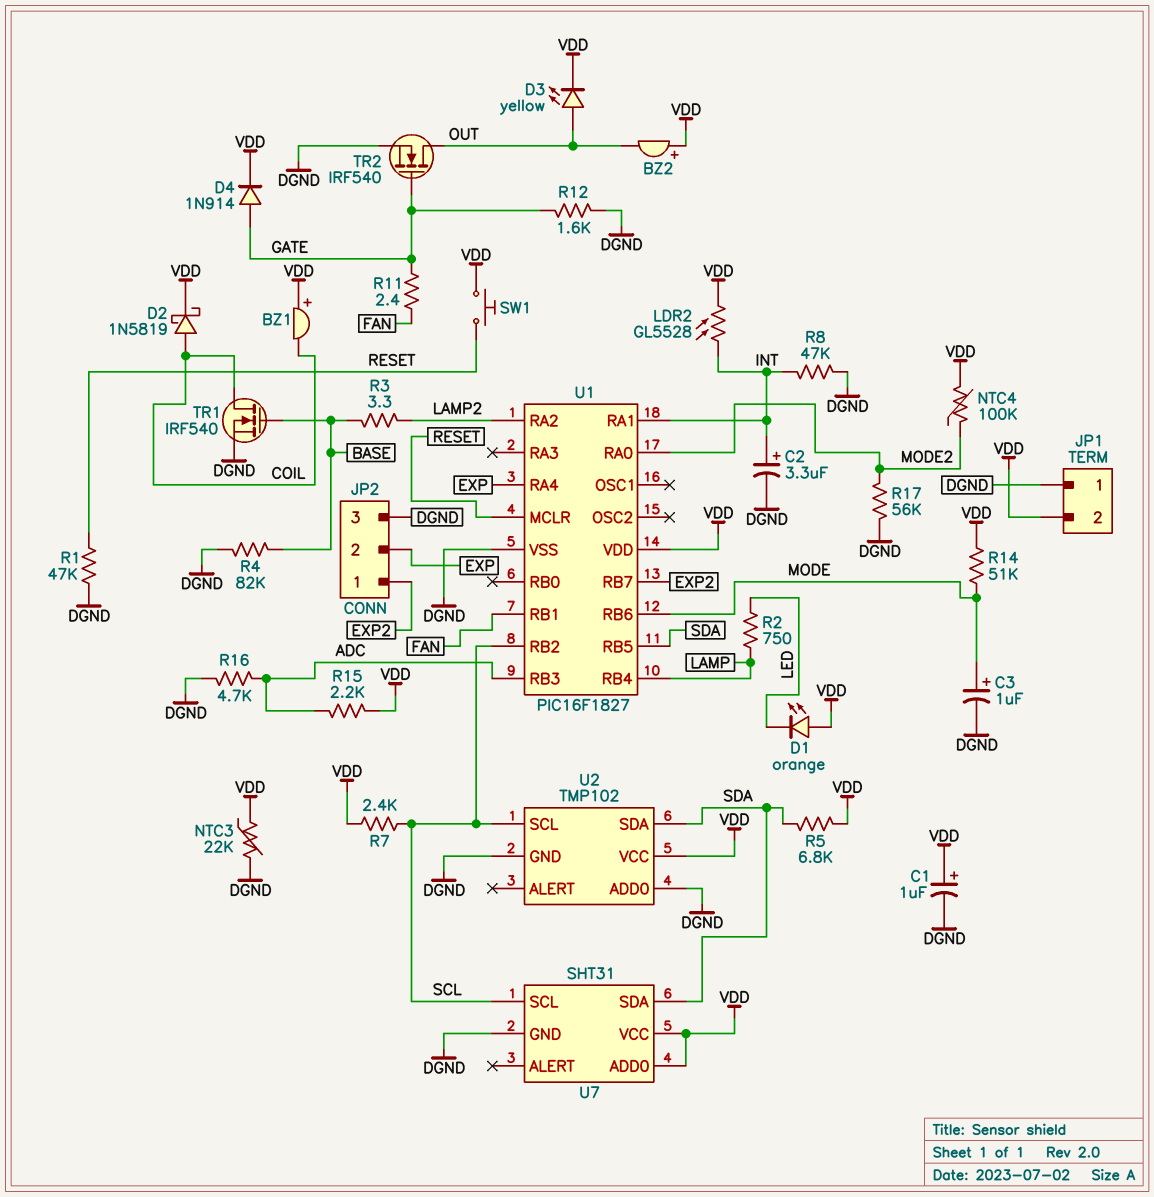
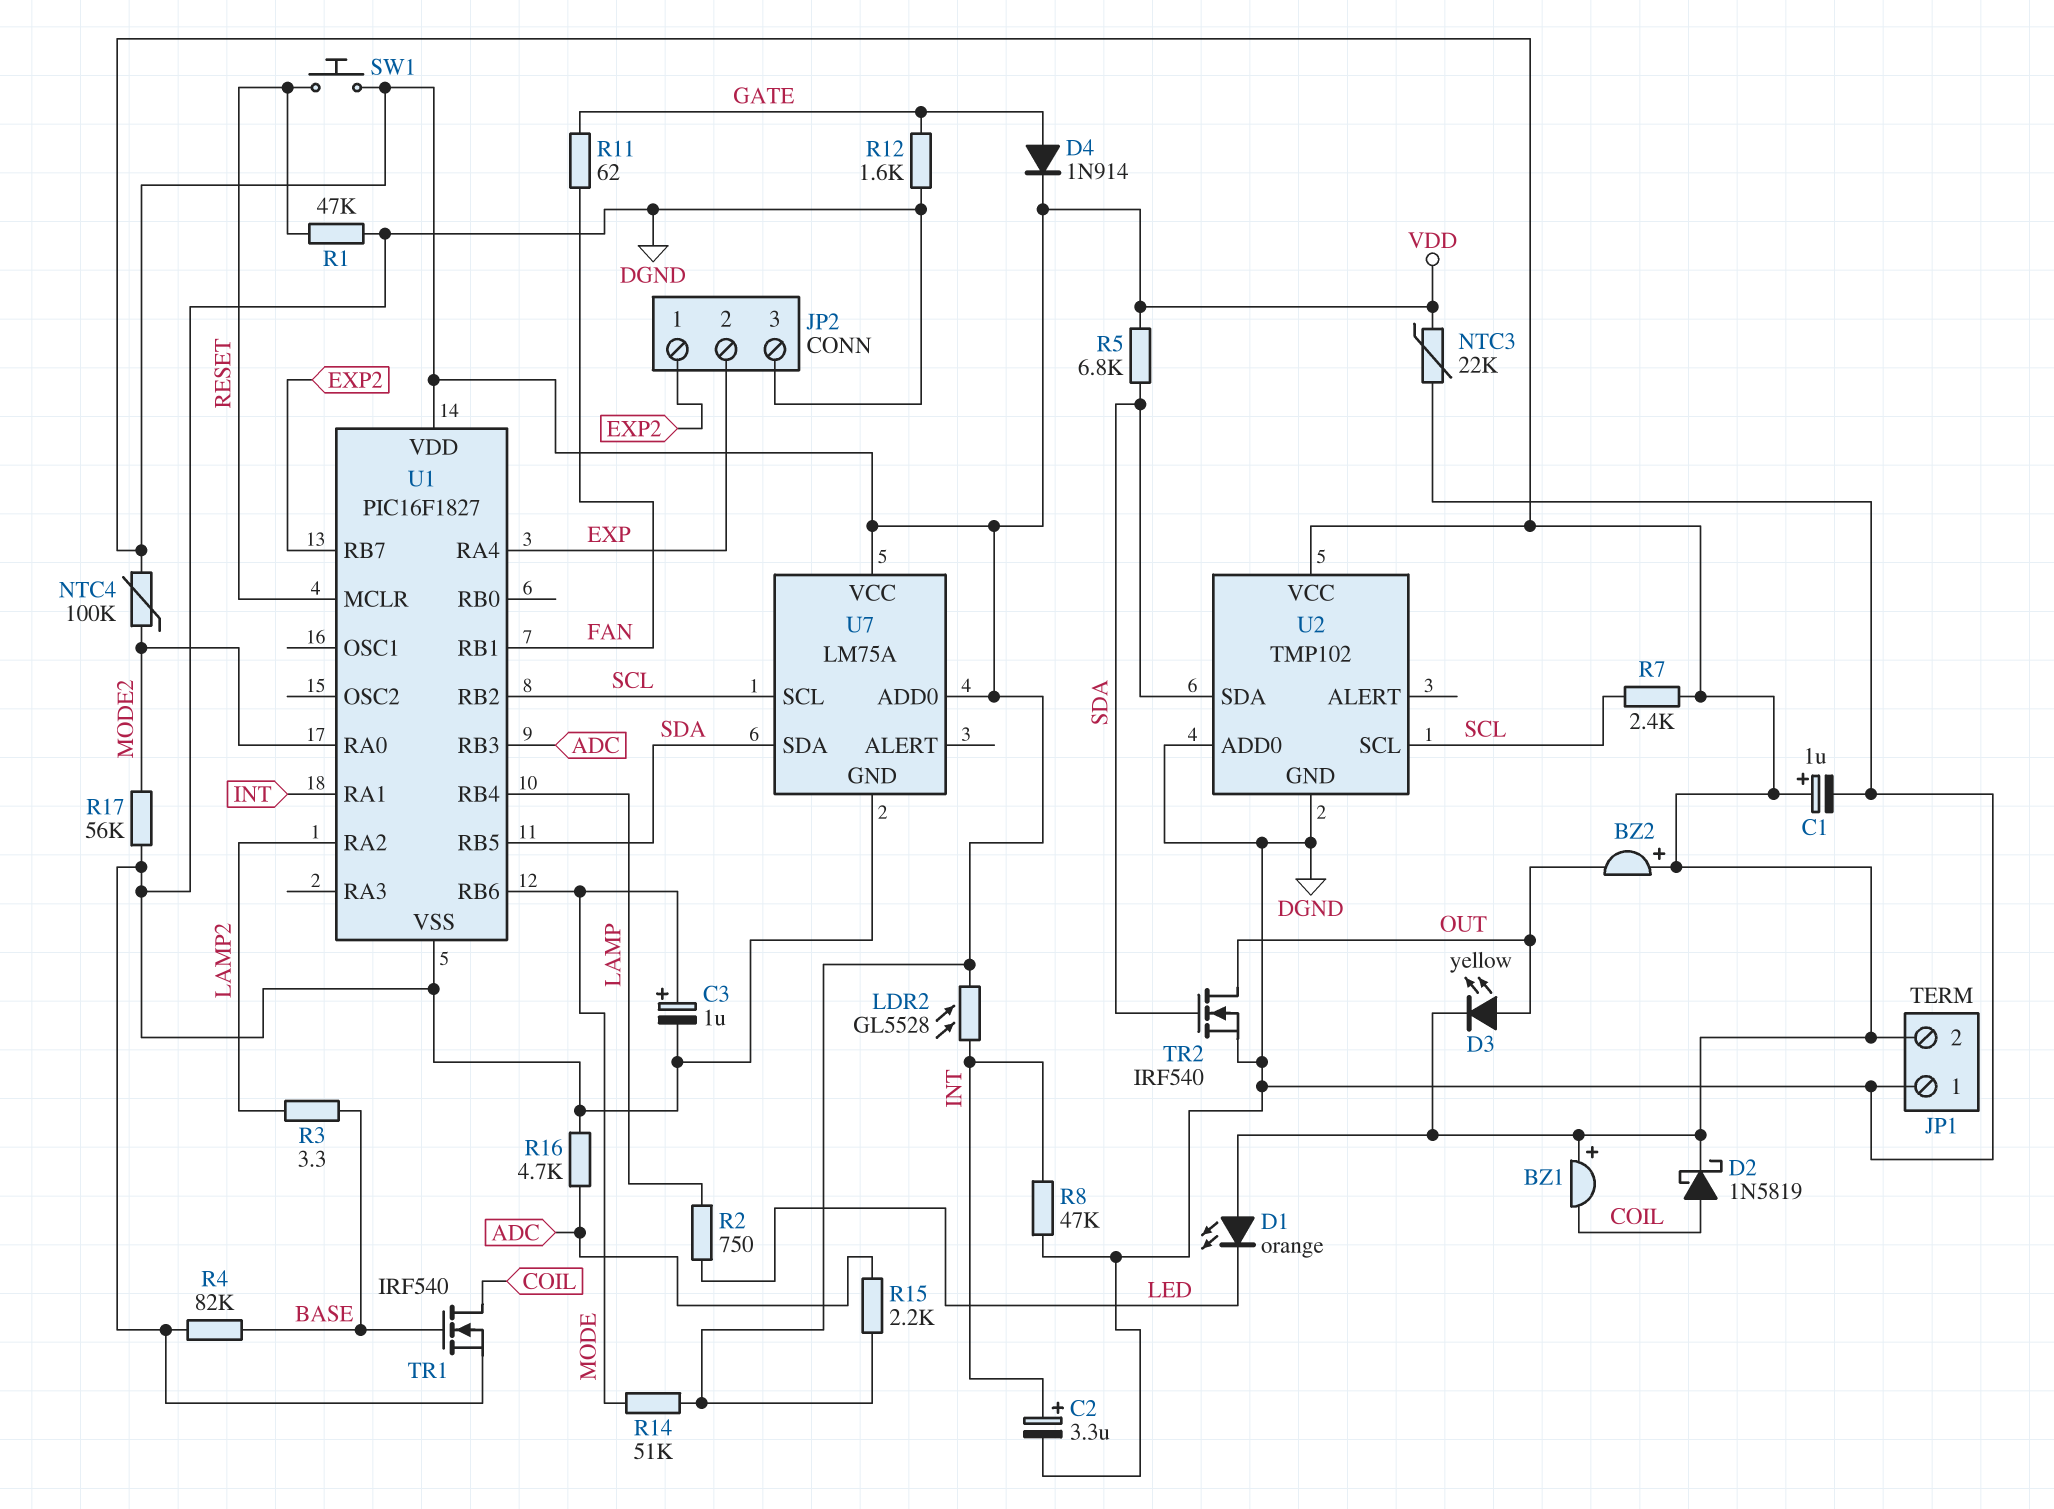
R11: 2.4 (FAN, GATE) -> 62 (FAN, GATE)
TR2: NMOS IRF540 (G GATE, D OUT, S DGND) -> NMOS IRF540 (G SDA, D OUT, S DGND)
U7: SHT31 -> LM75A

